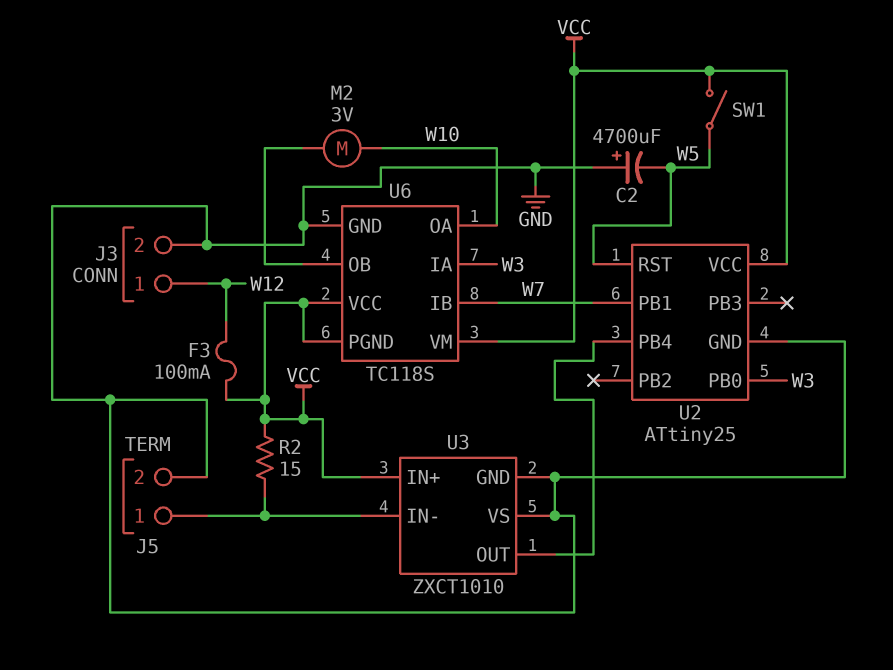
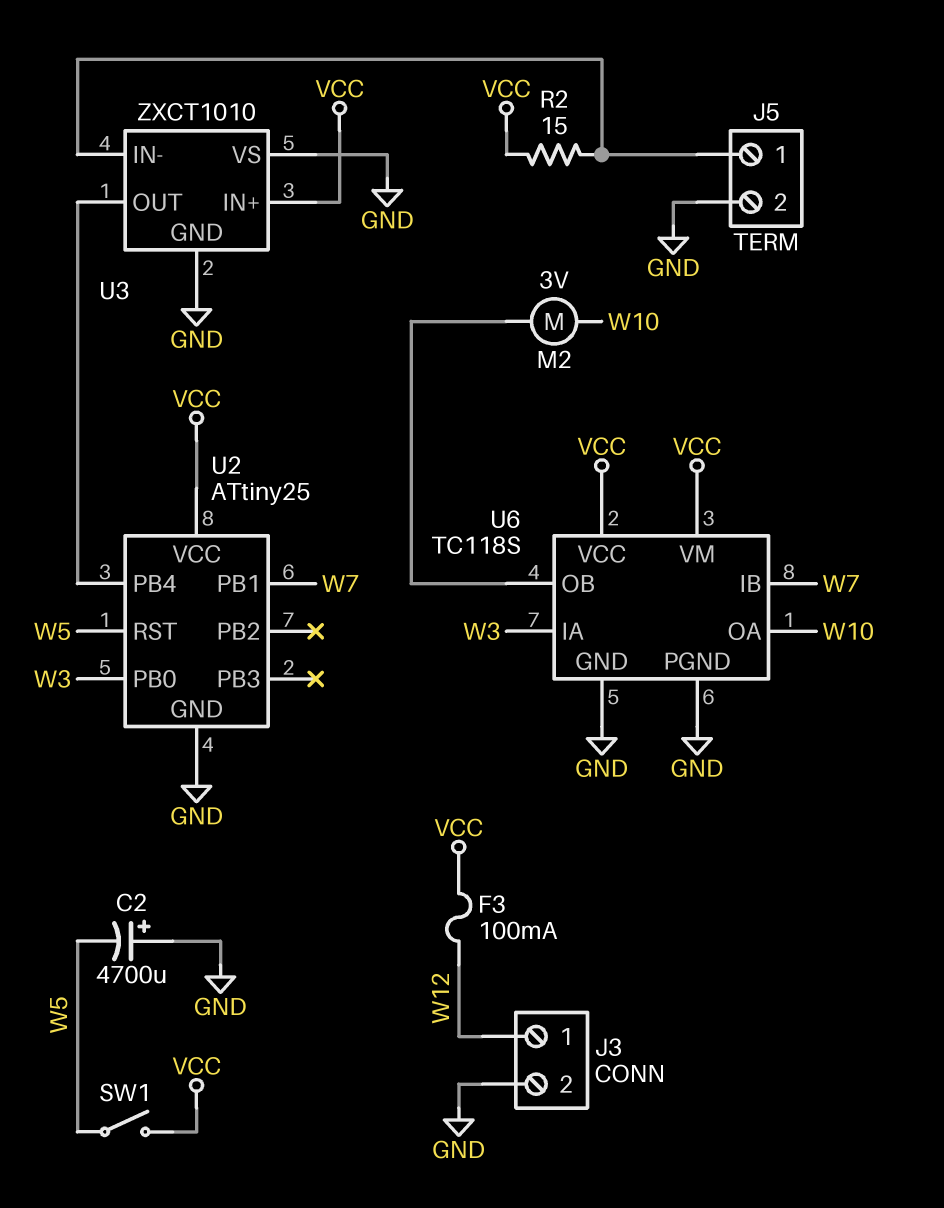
U6 pin PGND: VCC -> GND

